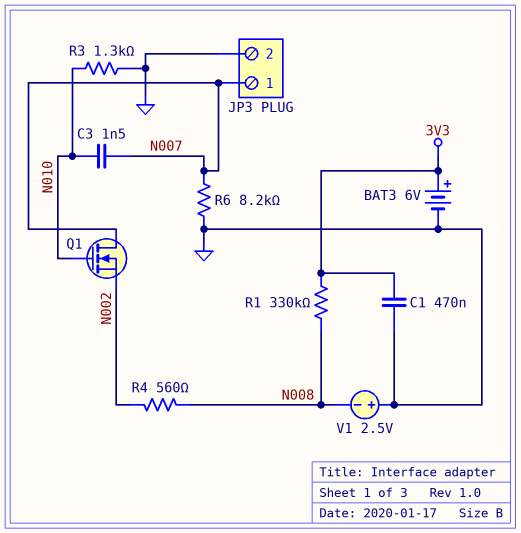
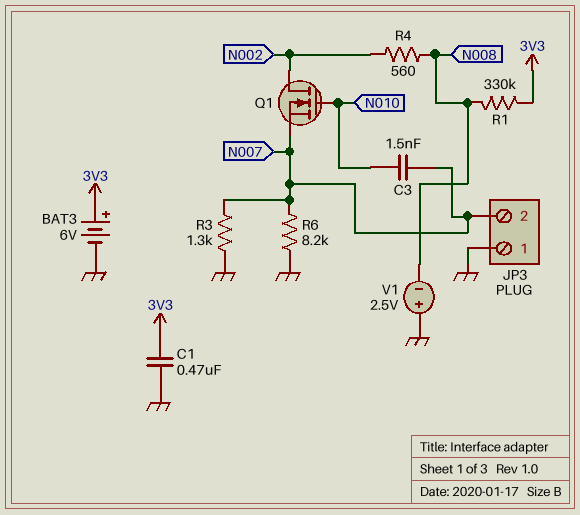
JP3 pin 1: N007 -> GND
JP3 pin 2: GND -> N007
Q1: NMOS (G N010, D N007, S N002) -> NMOS (G N010, D N002, S N007)
R3: 1.3k (GND, N010) -> 1.3k (GND, N007)

